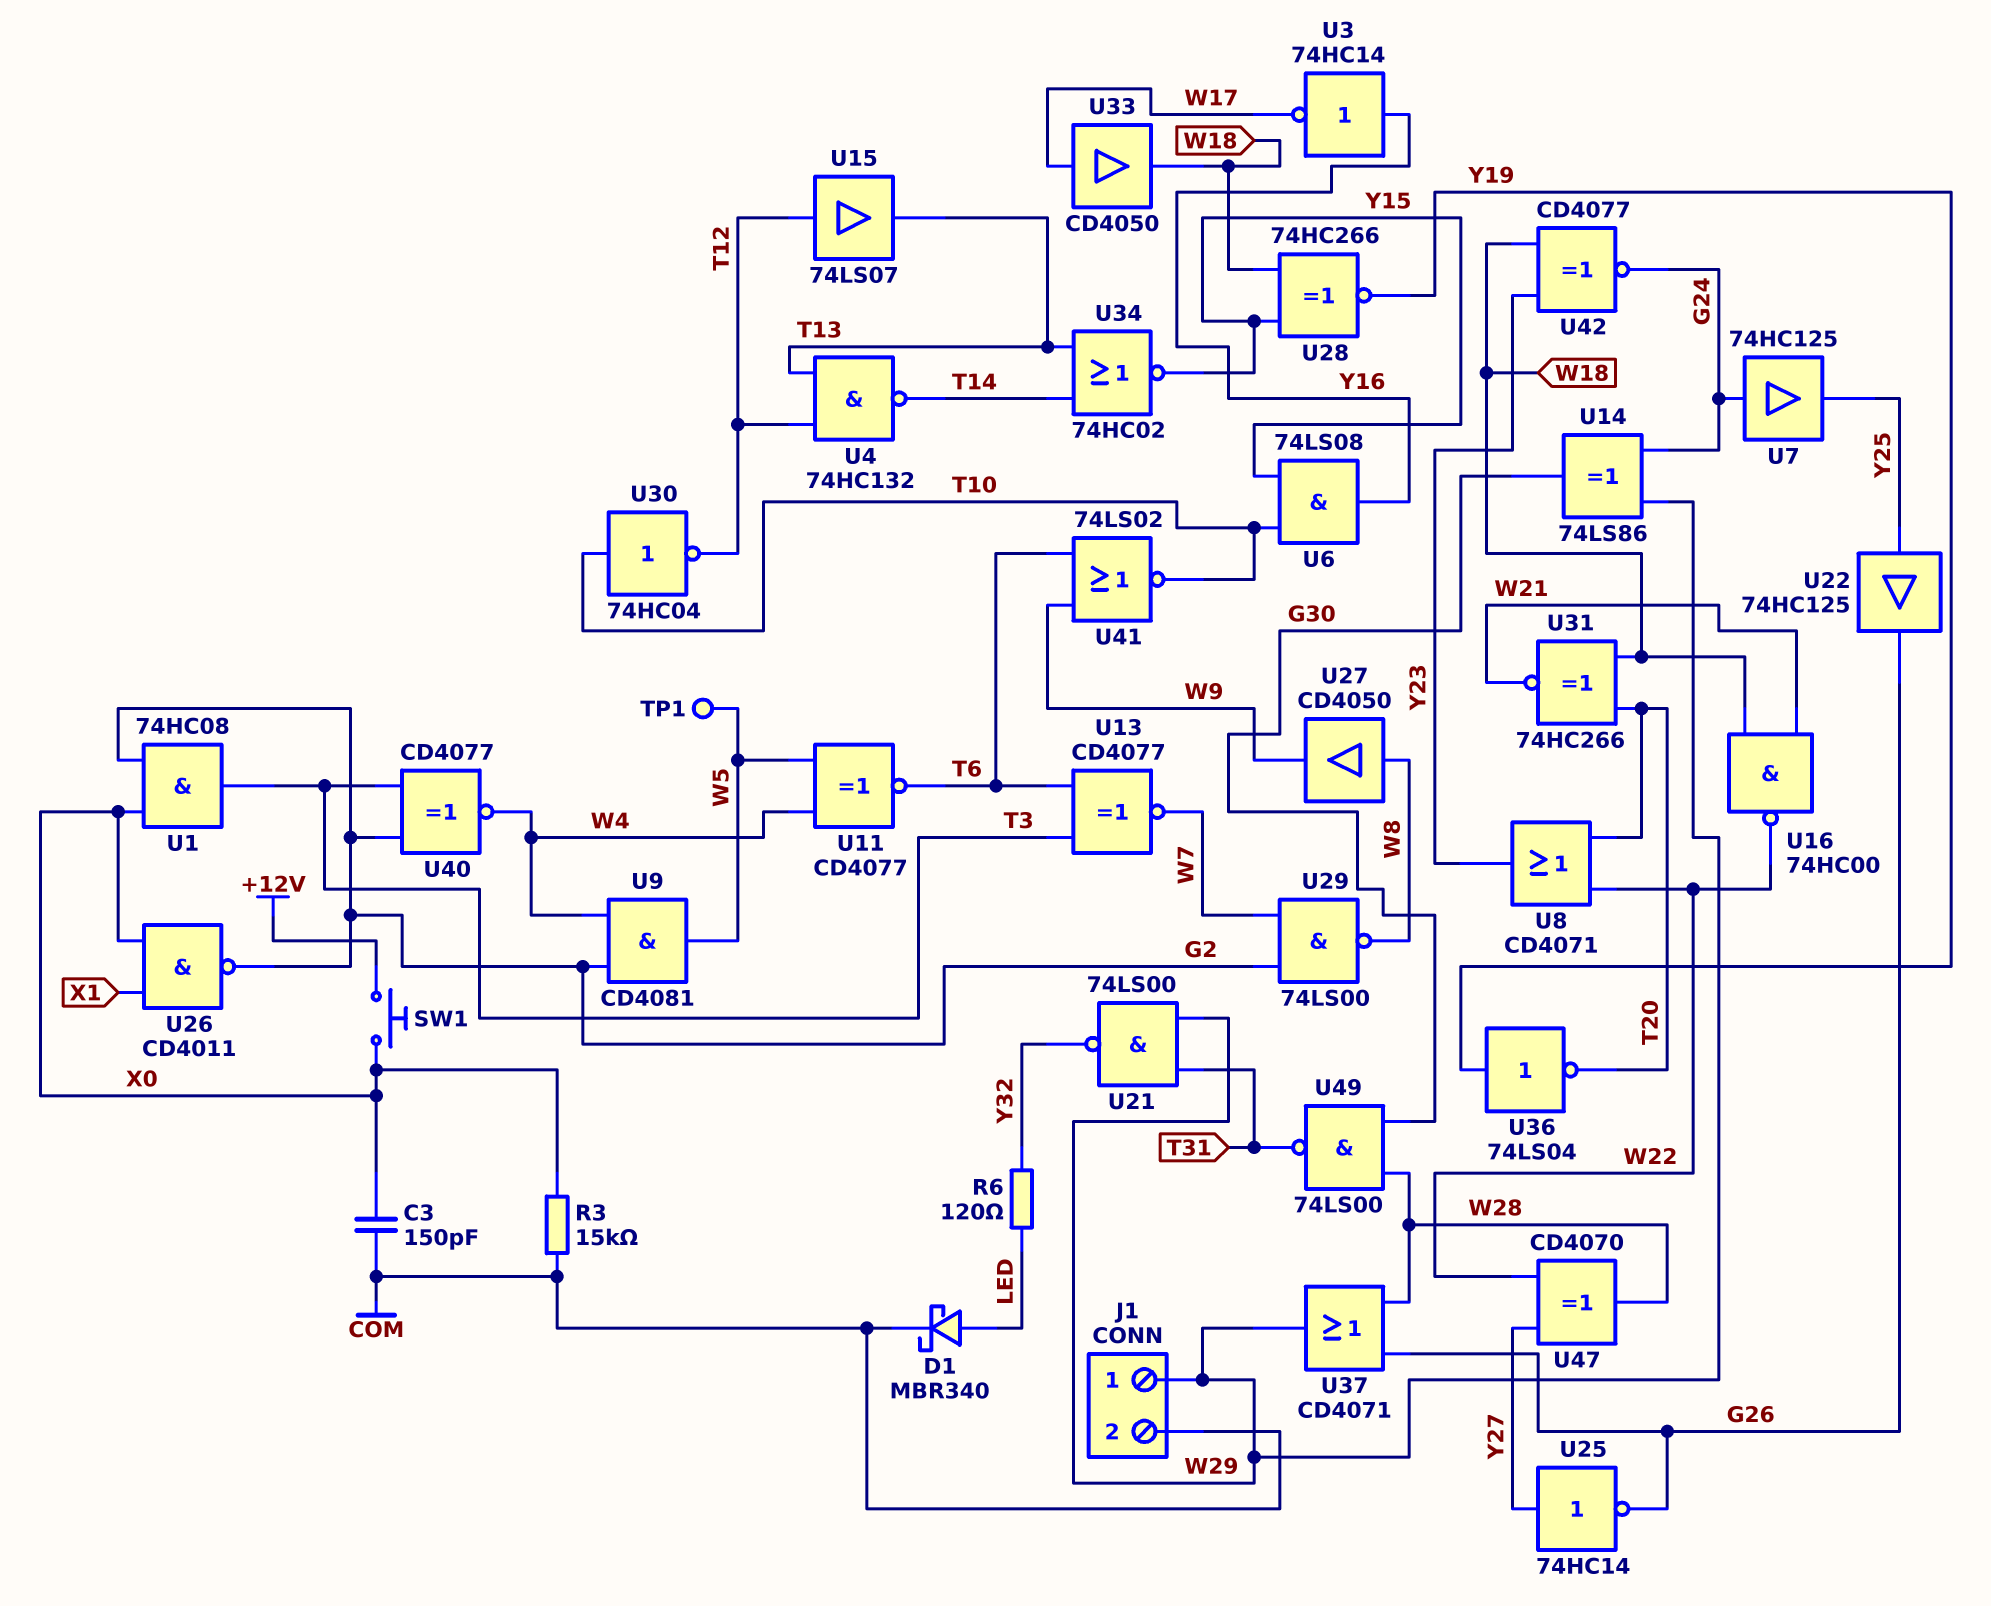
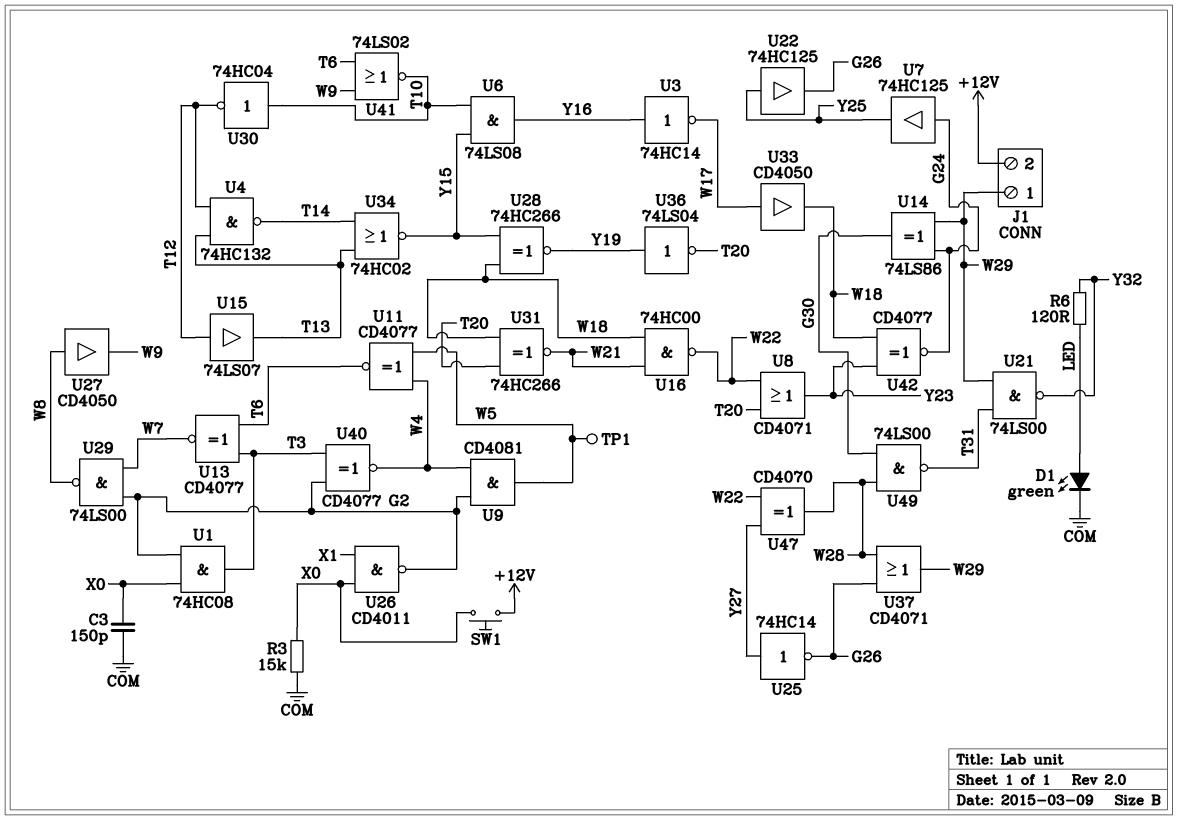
D1: schottky MBR340 (A LED, K COM) -> LED green (A LED, K COM)
J1 pin 2: COM -> +12V

